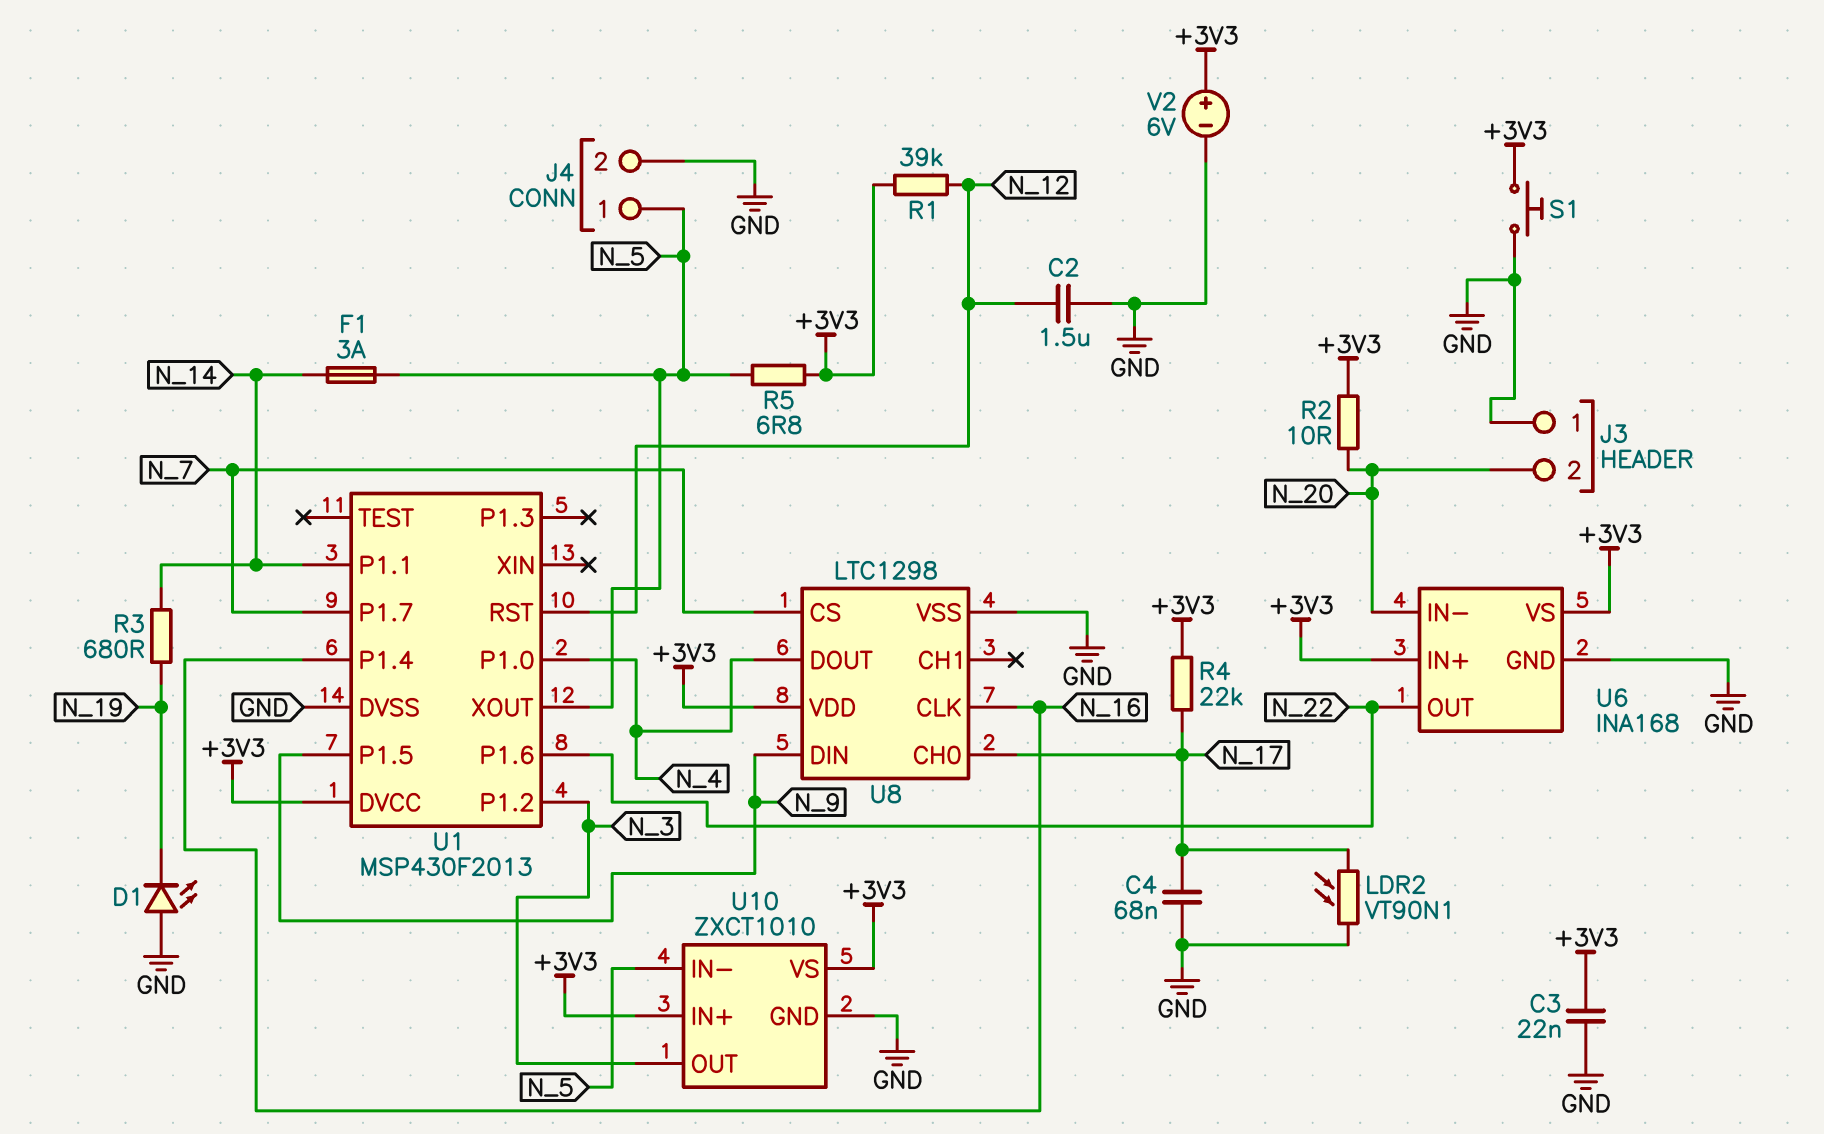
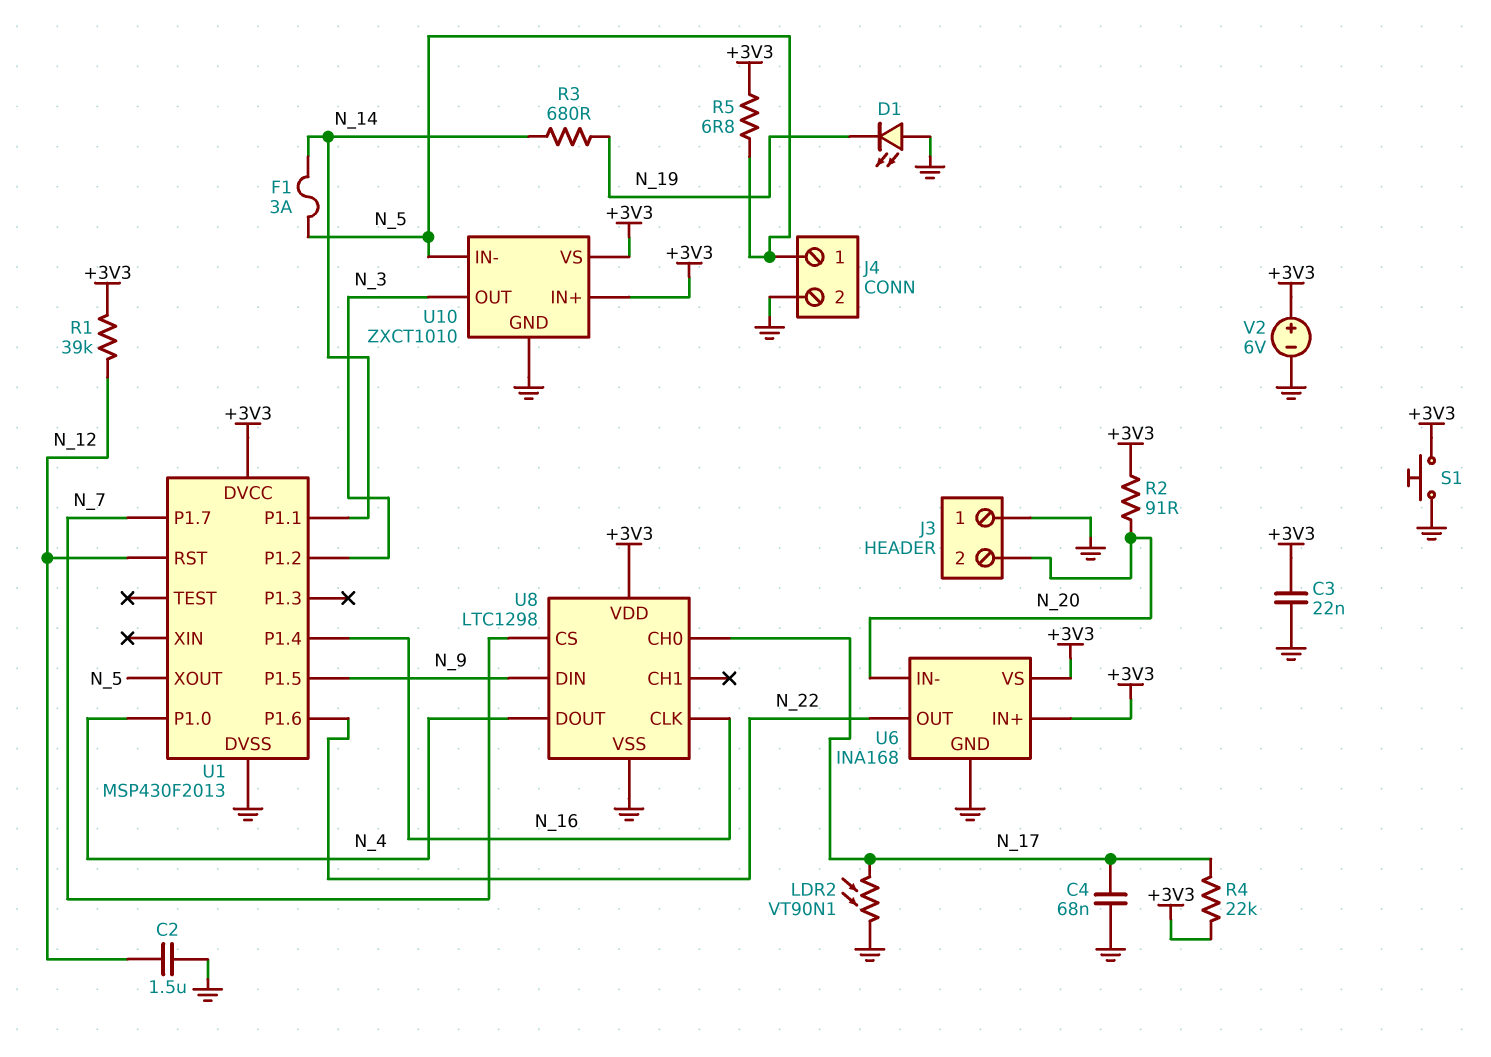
R2: 10 (+3V3, N_20) -> 91 (+3V3, N_20)

